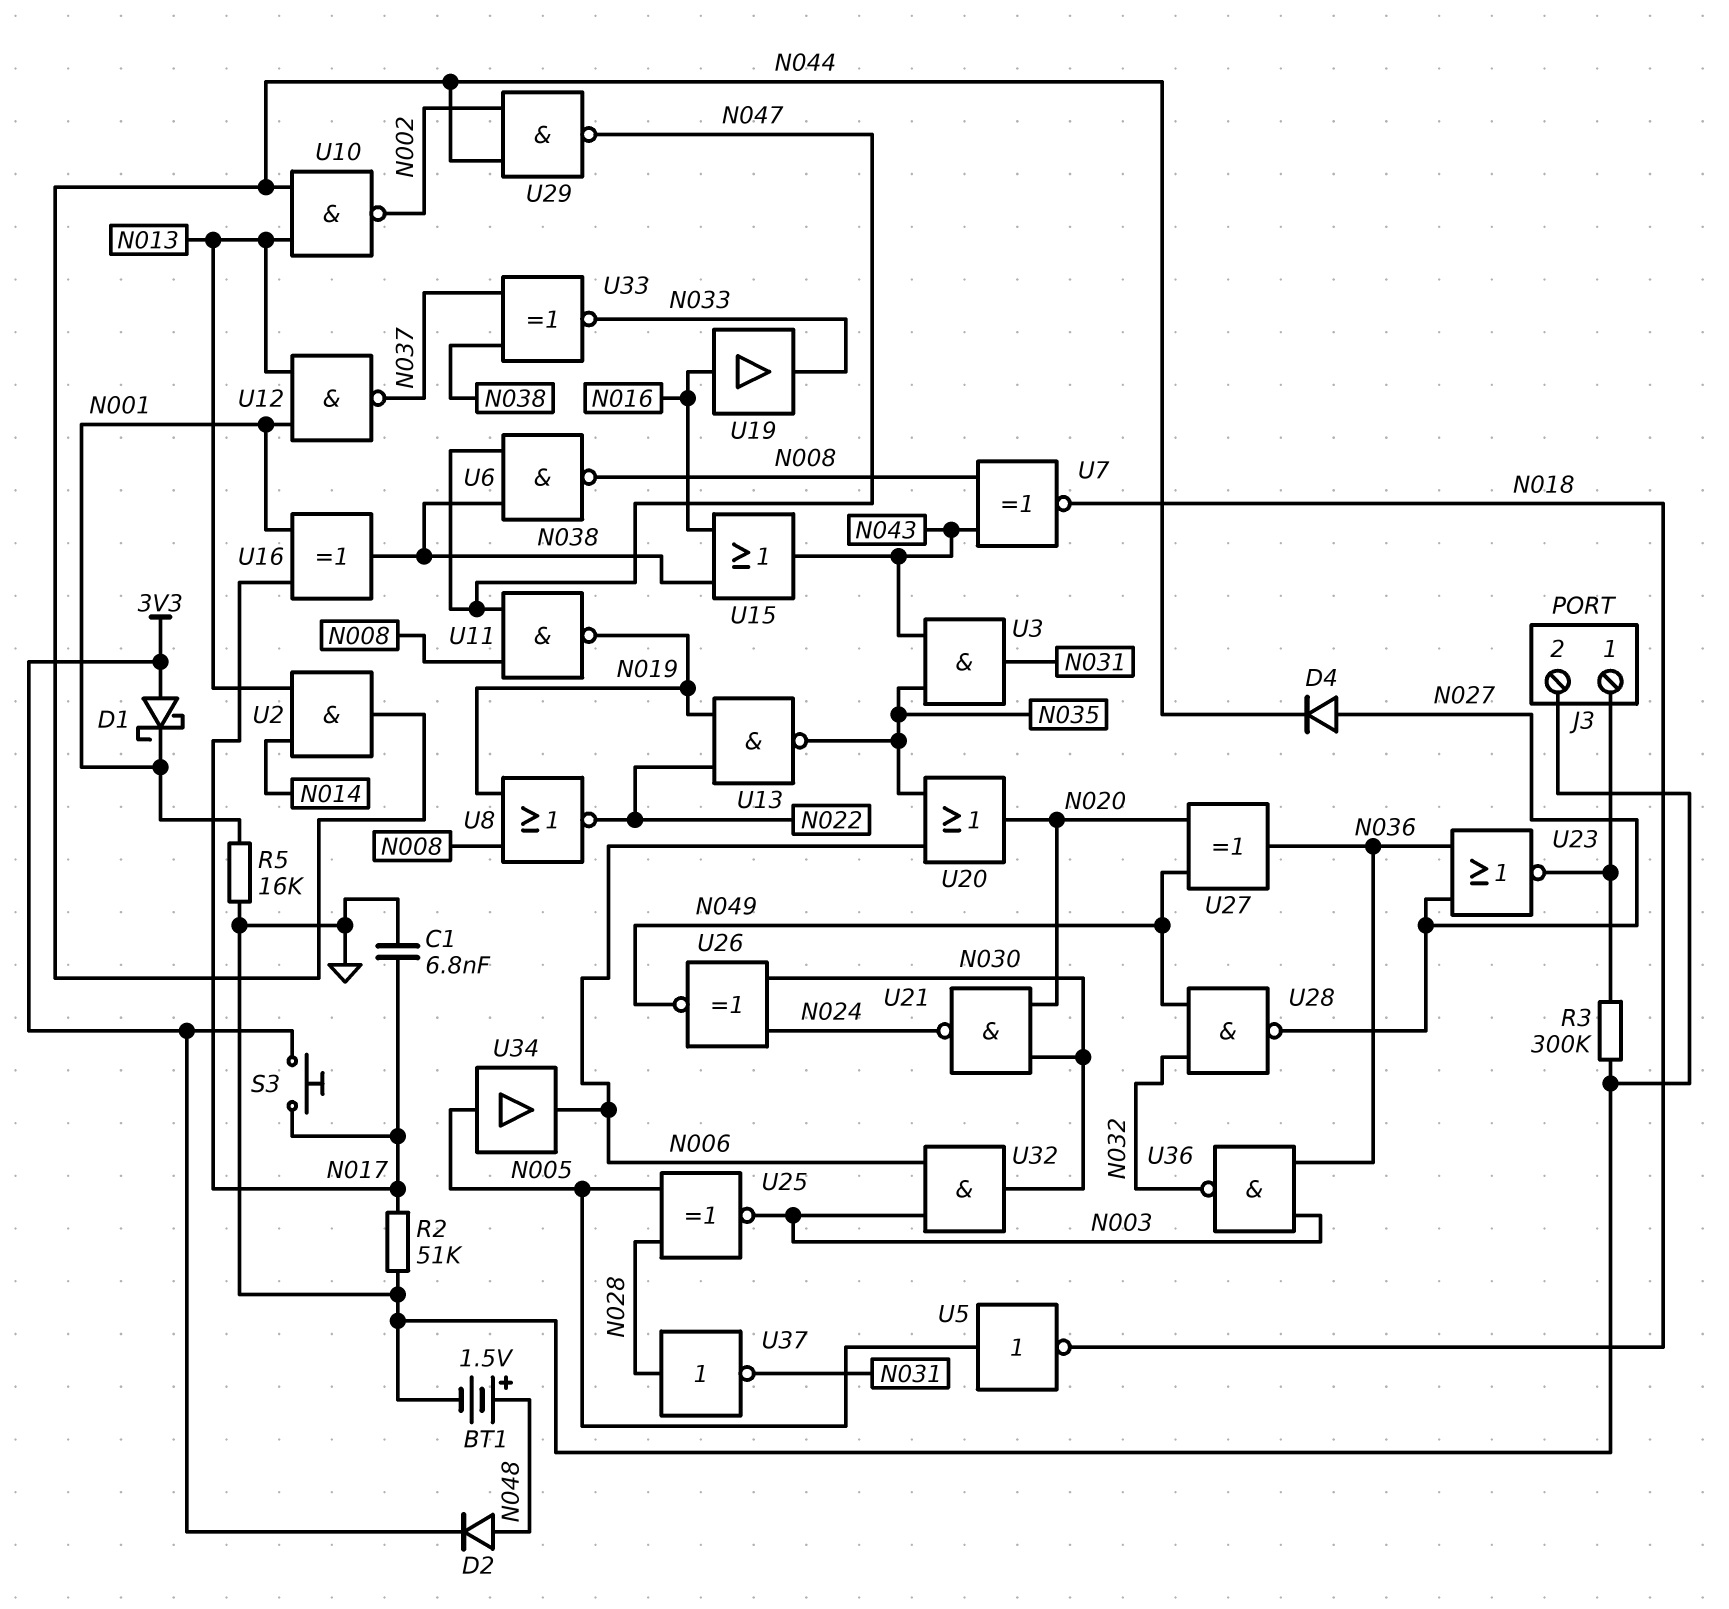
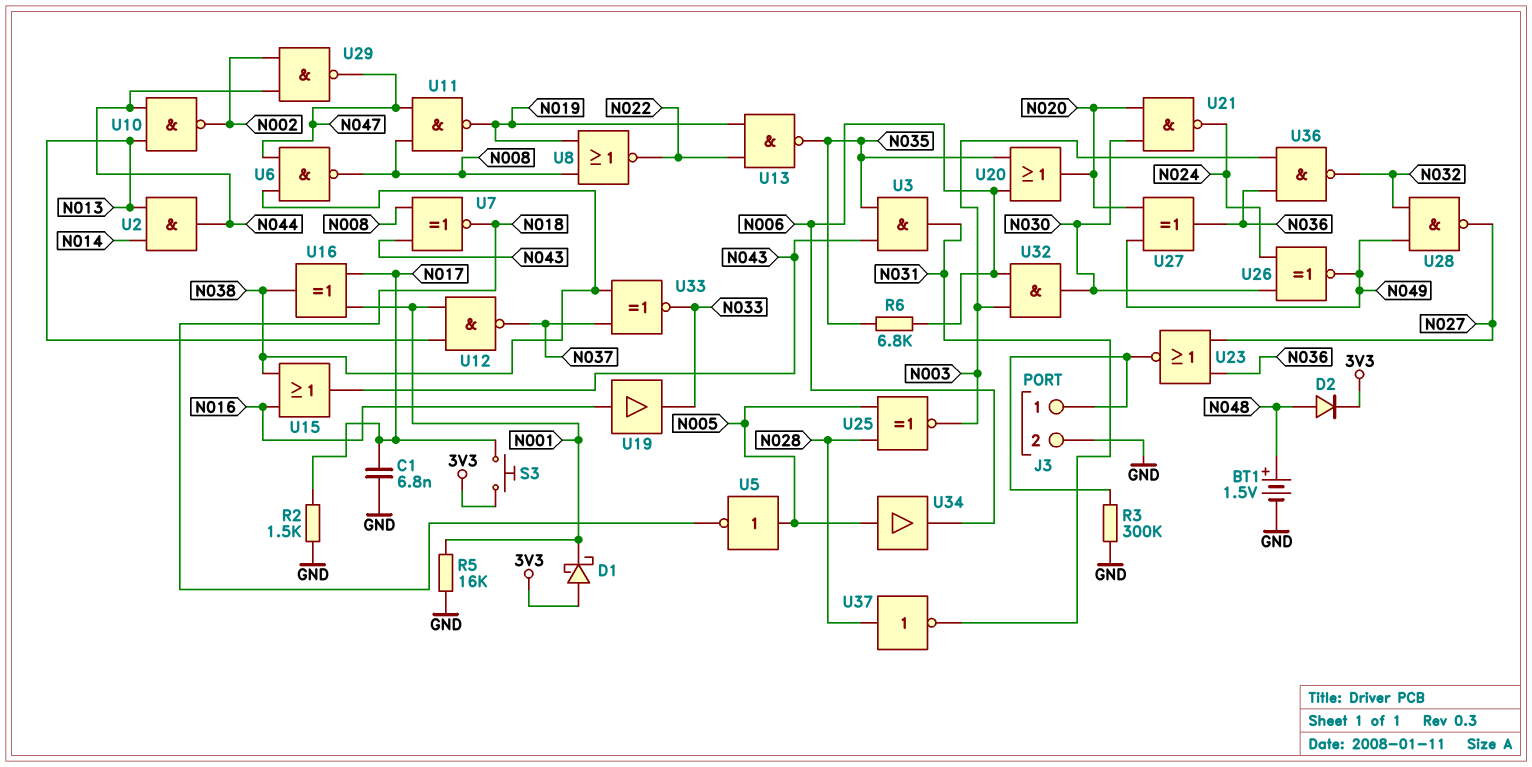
D4: diode (A N027, K N044) -> none
R2: 51k (GND, N017) -> 1.5k (GND, N017)
R6: none -> 6.8k (N006, N035)

